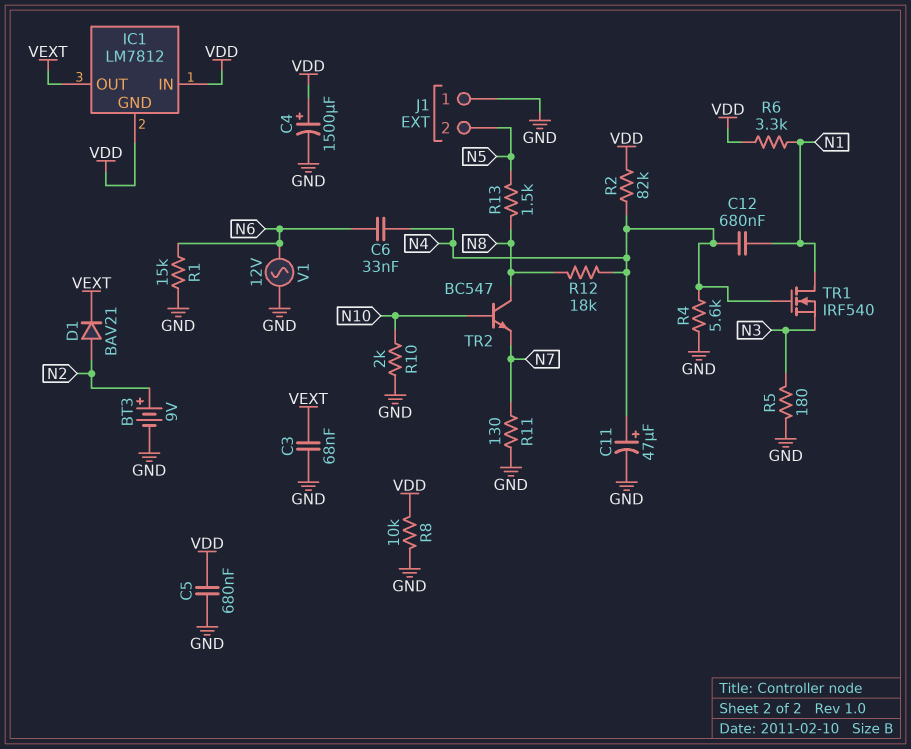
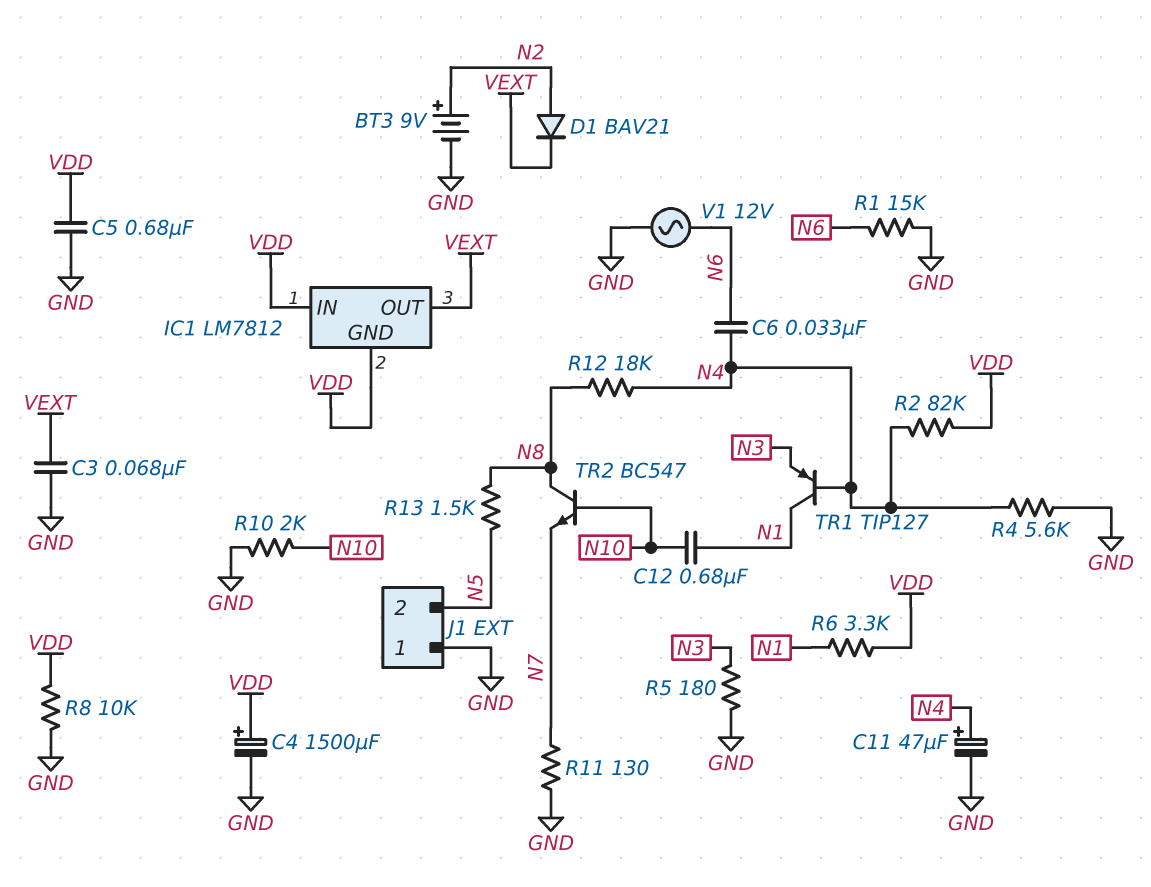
C12: 680nF (N1, N4) -> 680nF (N1, N10)
TR1: NMOS IRF540 (G N4, D N1, S N3) -> PNP TIP127 (B N4, C N1, E N3)

